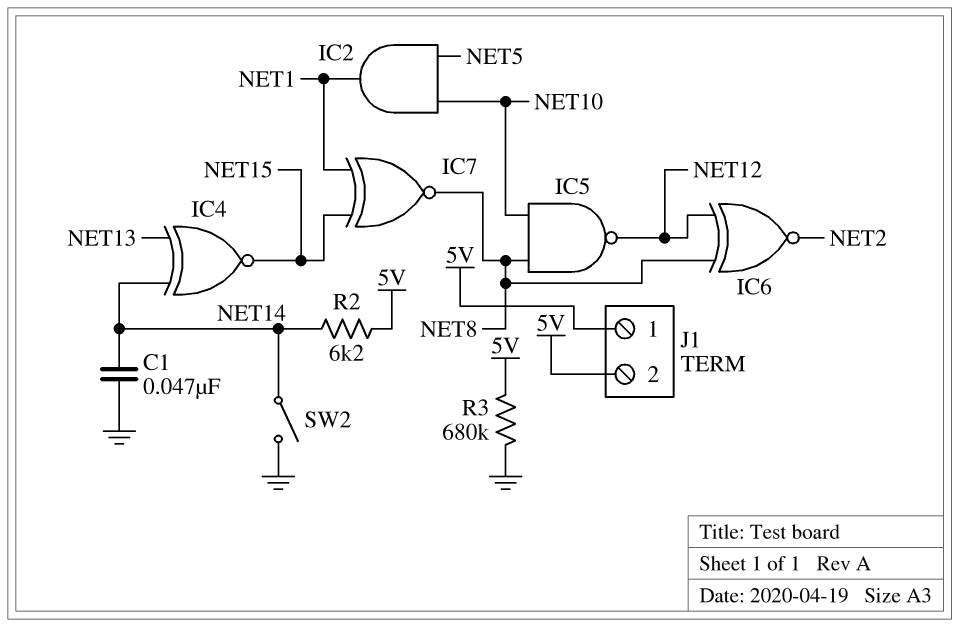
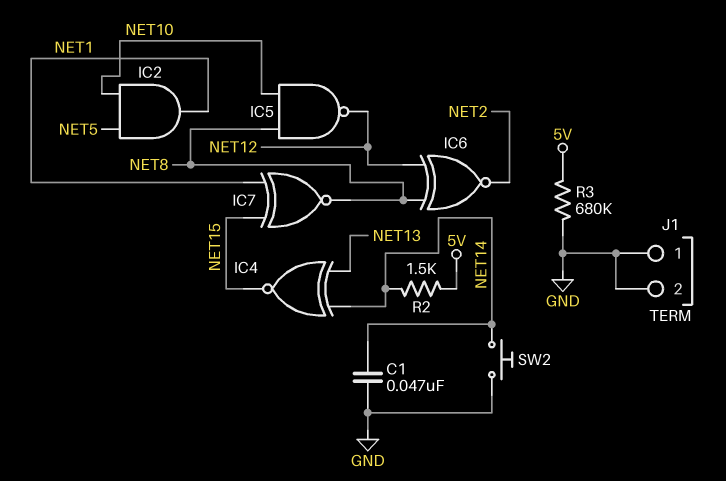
J1 pin 1: 5V -> GND
J1 pin 2: 5V -> GND
R2: 6.2k (5V, NET14) -> 1.5k (5V, NET14)
SW2: switch (GND, NET14) -> button (GND, NET14)

